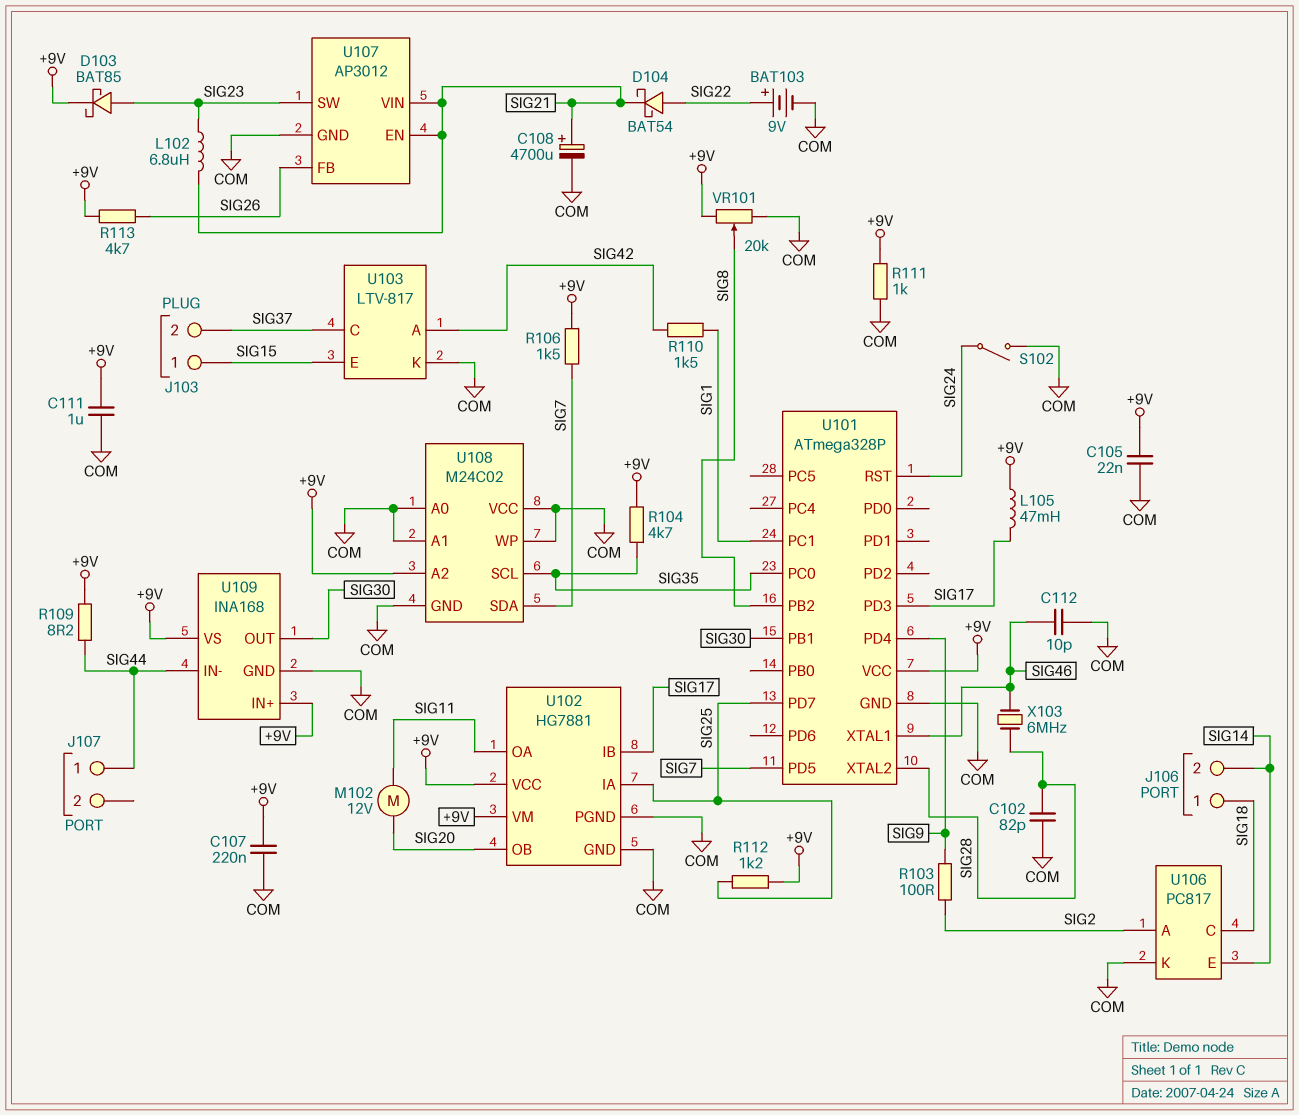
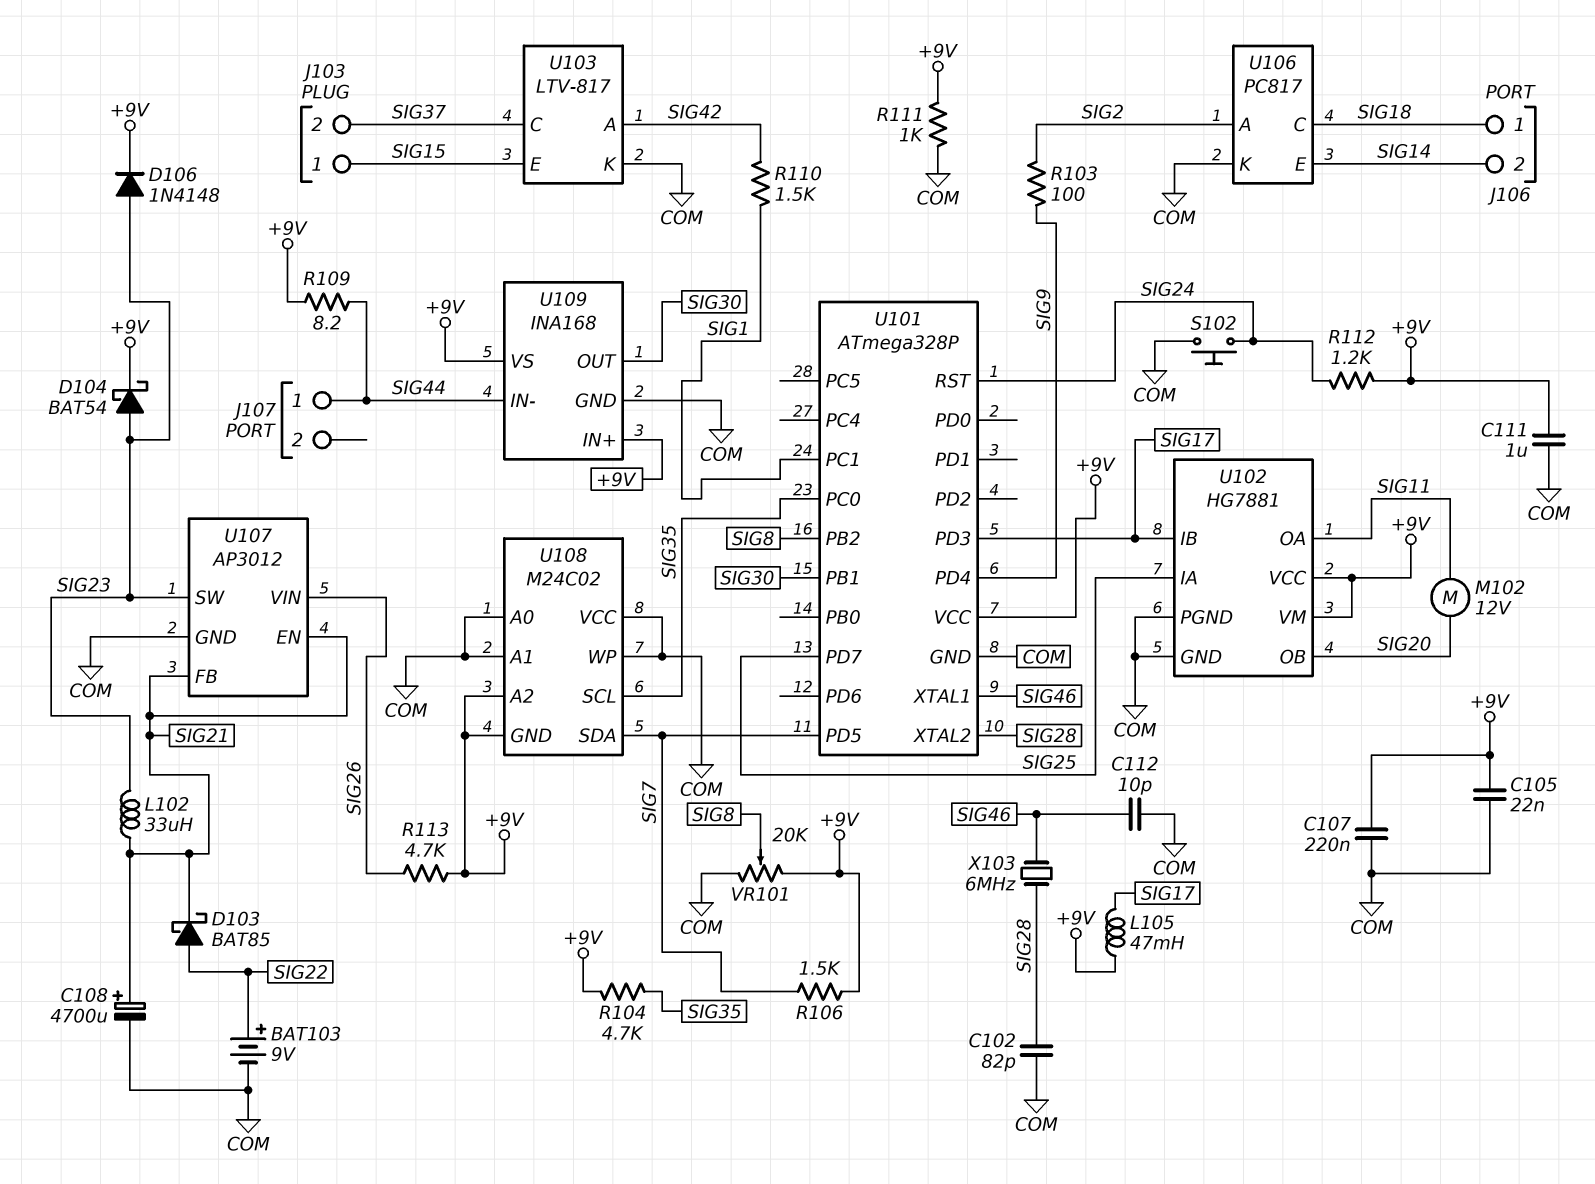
D103: schottky BAT85 (A SIG23, K +9V) -> schottky BAT85 (A SIG22, K SIG21)
D104: schottky BAT54 (A SIG22, K SIG21) -> schottky BAT54 (A SIG23, K +9V)
D106: none -> diode 1N4148 (A SIG23, K +9V)
L102: 6.8uH (SIG21, SIG23) -> 33uH (SIG21, SIG23)
R112: 1.2k (+9V, SIG25) -> 1.2k (+9V, SIG24)
S102: switch (COM, SIG24) -> button (COM, SIG24)
U107 pin FB: SIG26 -> SIG21
U107 pin VIN: SIG21 -> SIG26
U108 pin GND: COM -> +9V

